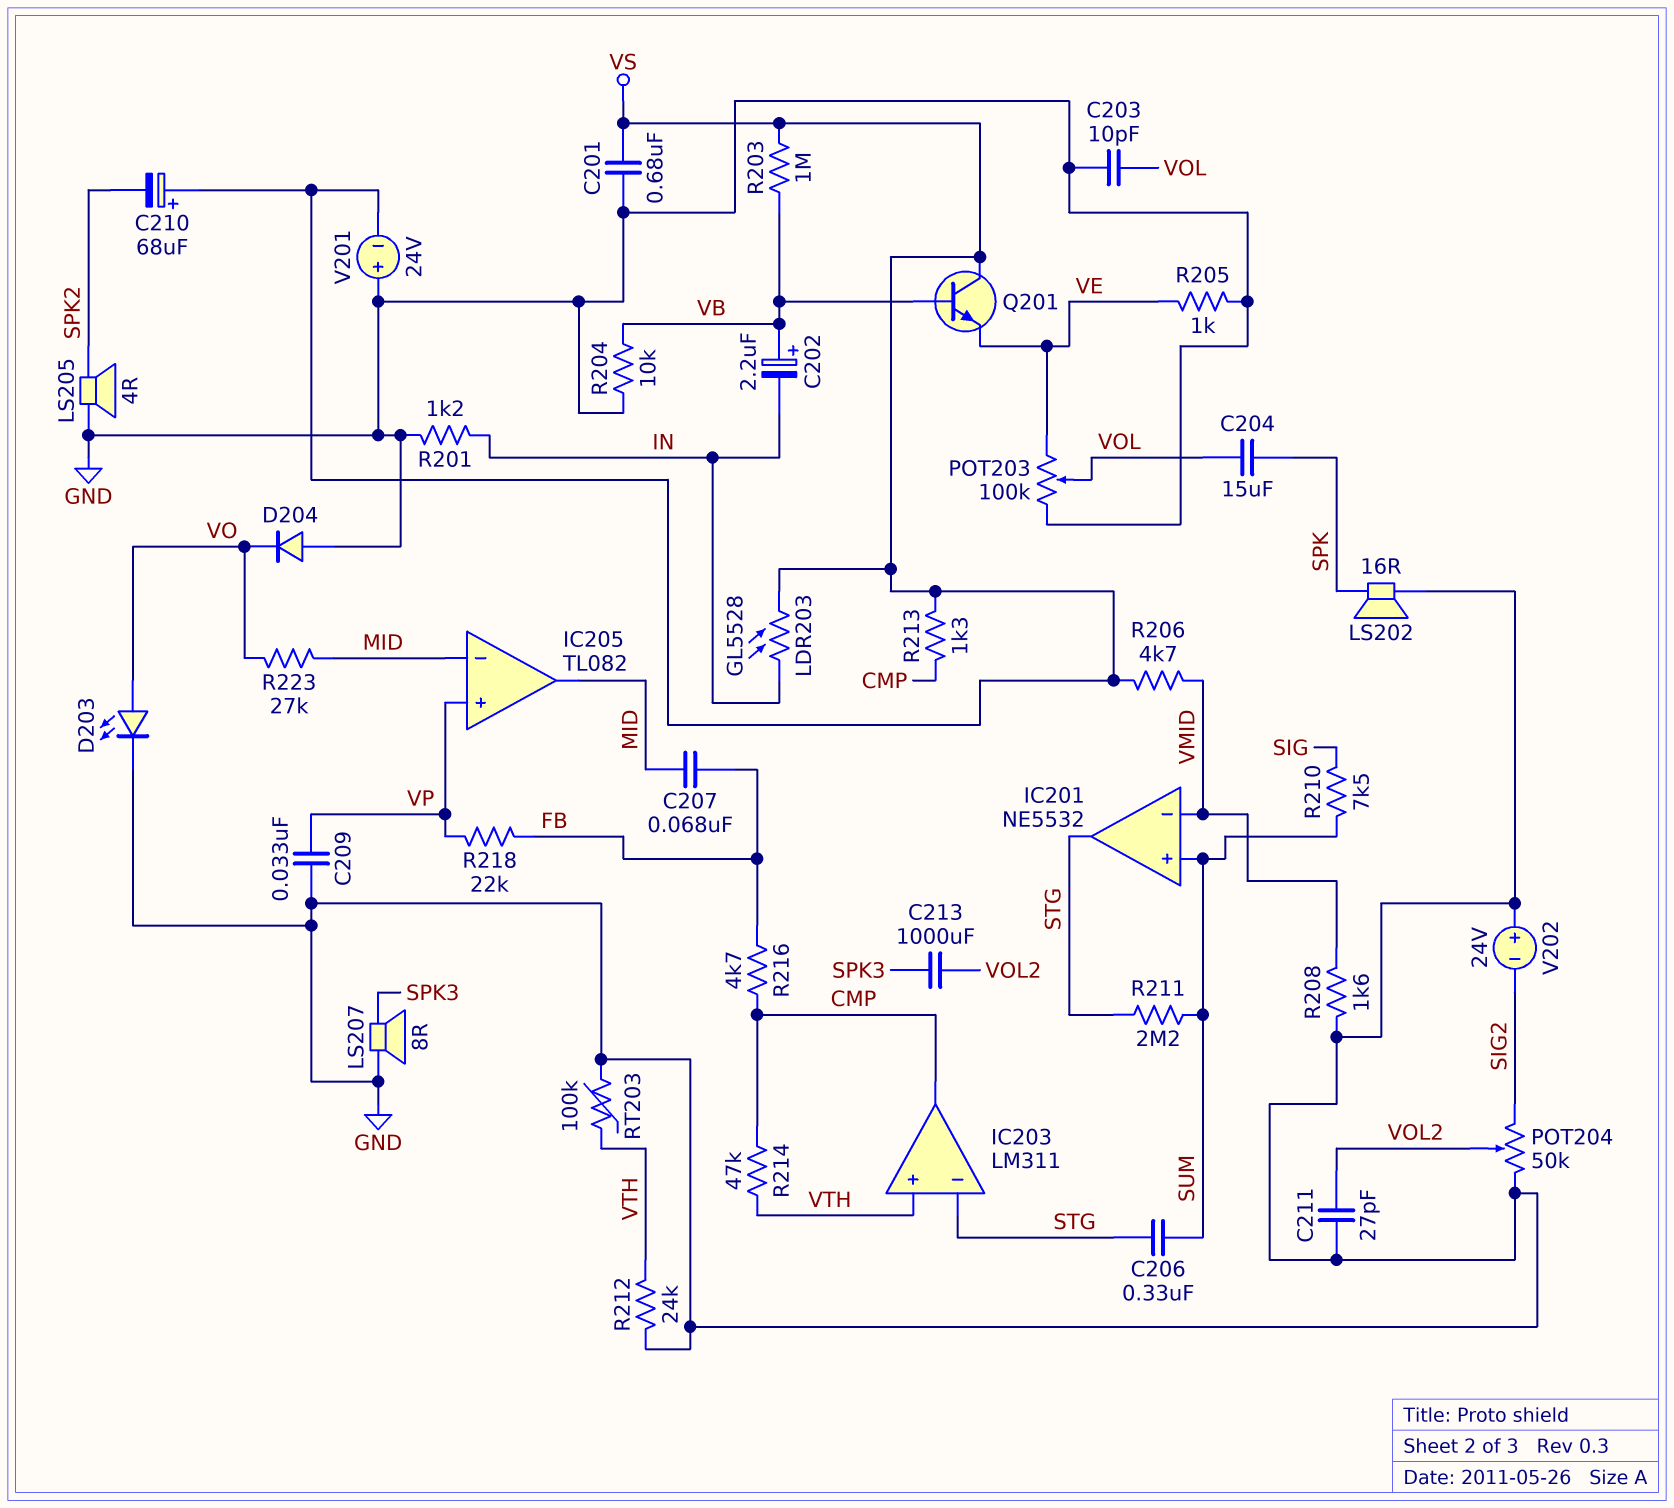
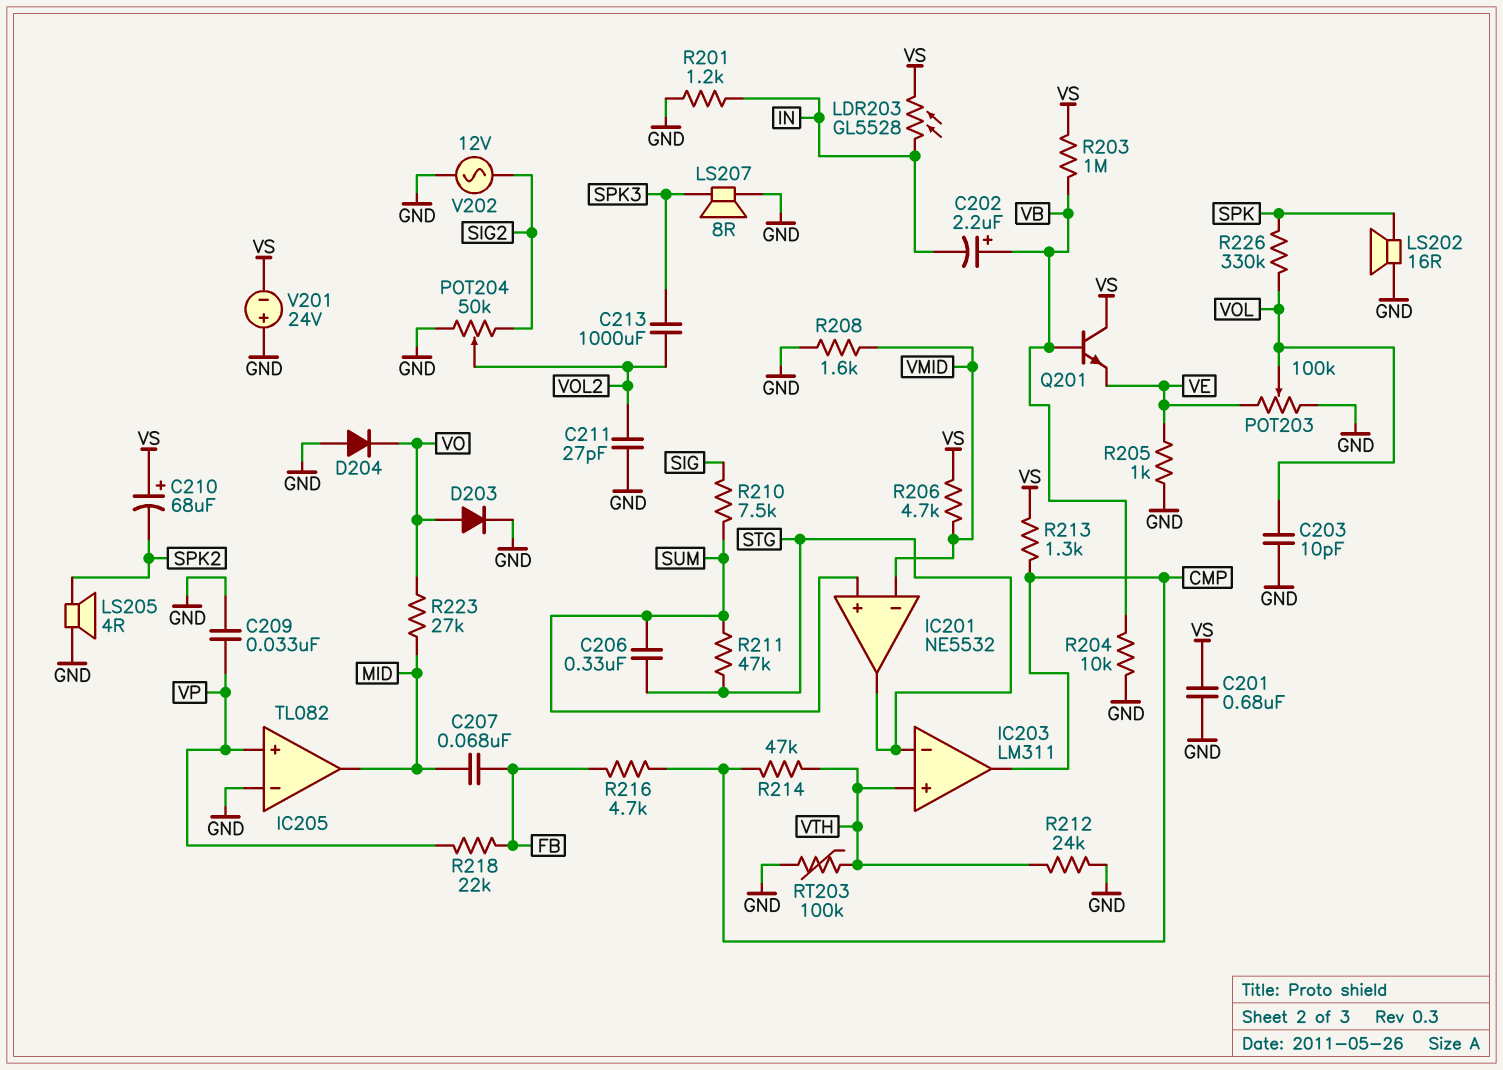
C204: 15uF (SPK, VOL) -> none
D203: LED (A VO, K GND) -> diode (A VO, K GND)
IC205 pin in-: MID -> GND
R211: 2.2M (STG, SUM) -> 47k (STG, SUM)
R226: none -> 330k (SPK, VOL)
V202: 24V (plus GND, minus SIG2) -> AC 12V (GND, SIG2)

